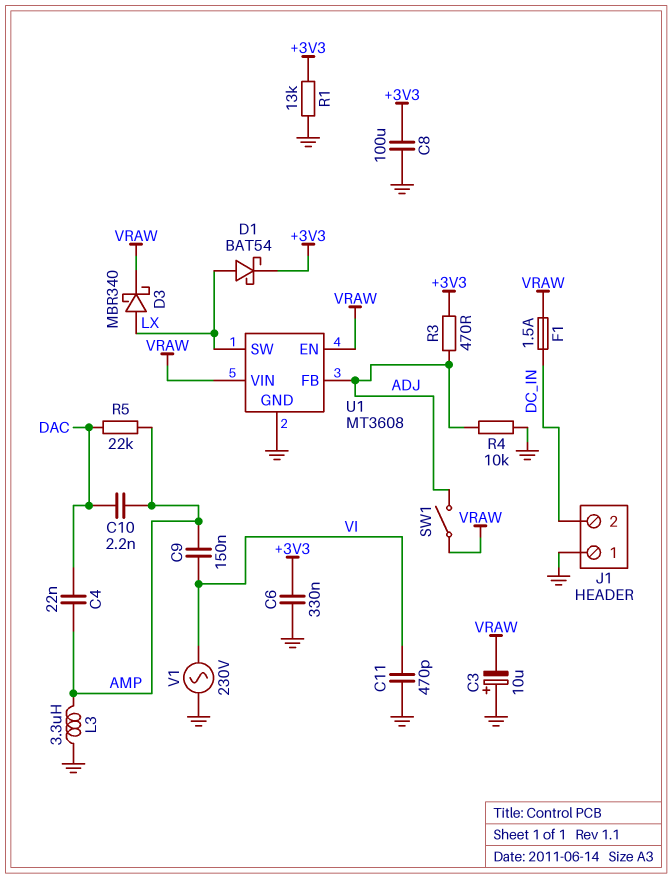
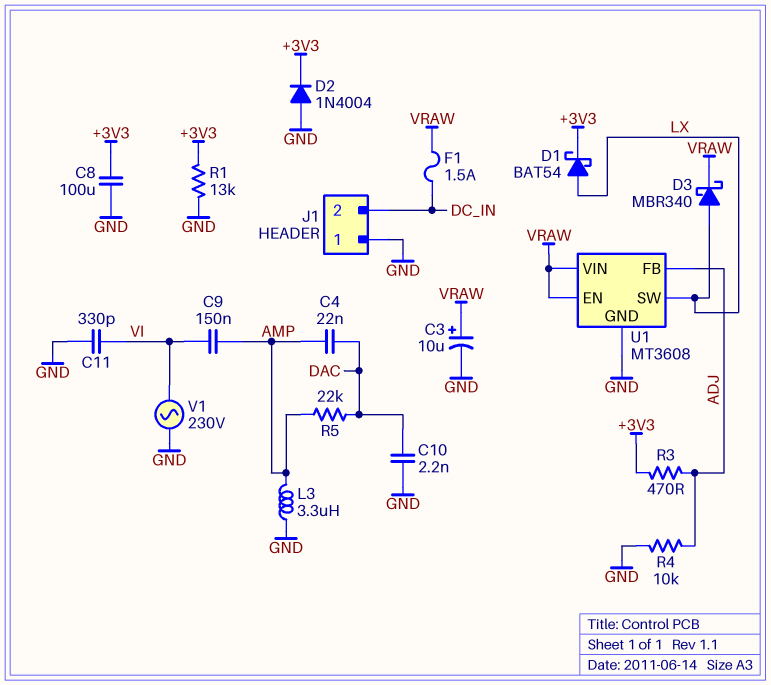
C3: 10uF (plus GND, minus VRAW) -> 10uF (plus VRAW, minus GND)
C6: 330nF (+3V3, GND) -> none
C10: 2.2nF (AMP, DAC) -> 2.2nF (DAC, GND)
C11: 470pF (GND, VI) -> 330pF (GND, VI)
D2: none -> diode 1N4004 (A GND, K +3V3)
SW1: switch (ADJ, VRAW) -> none

